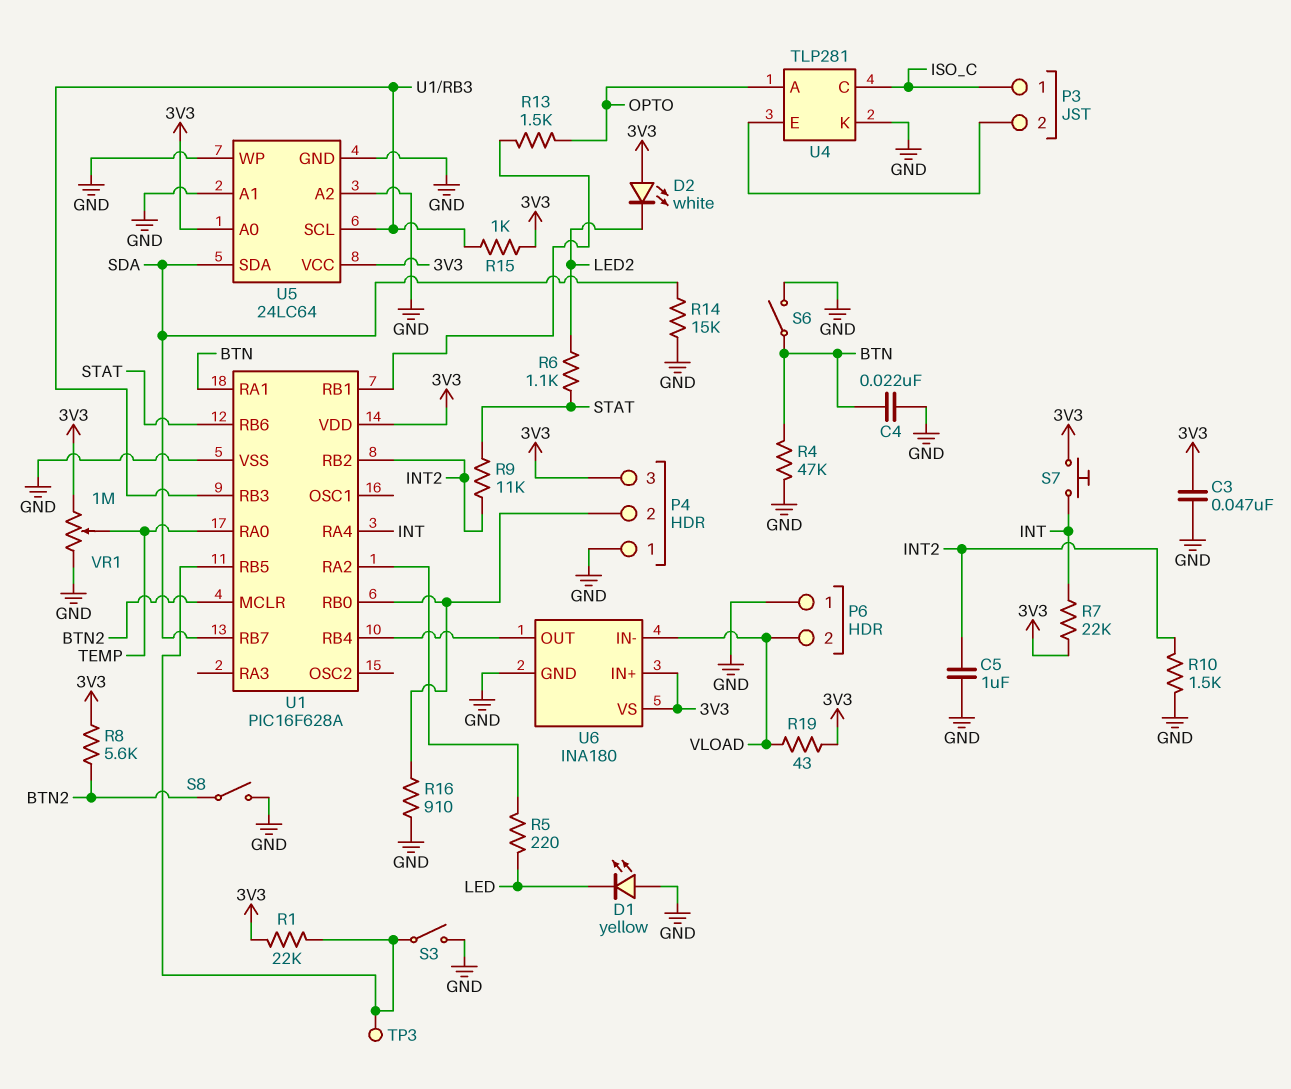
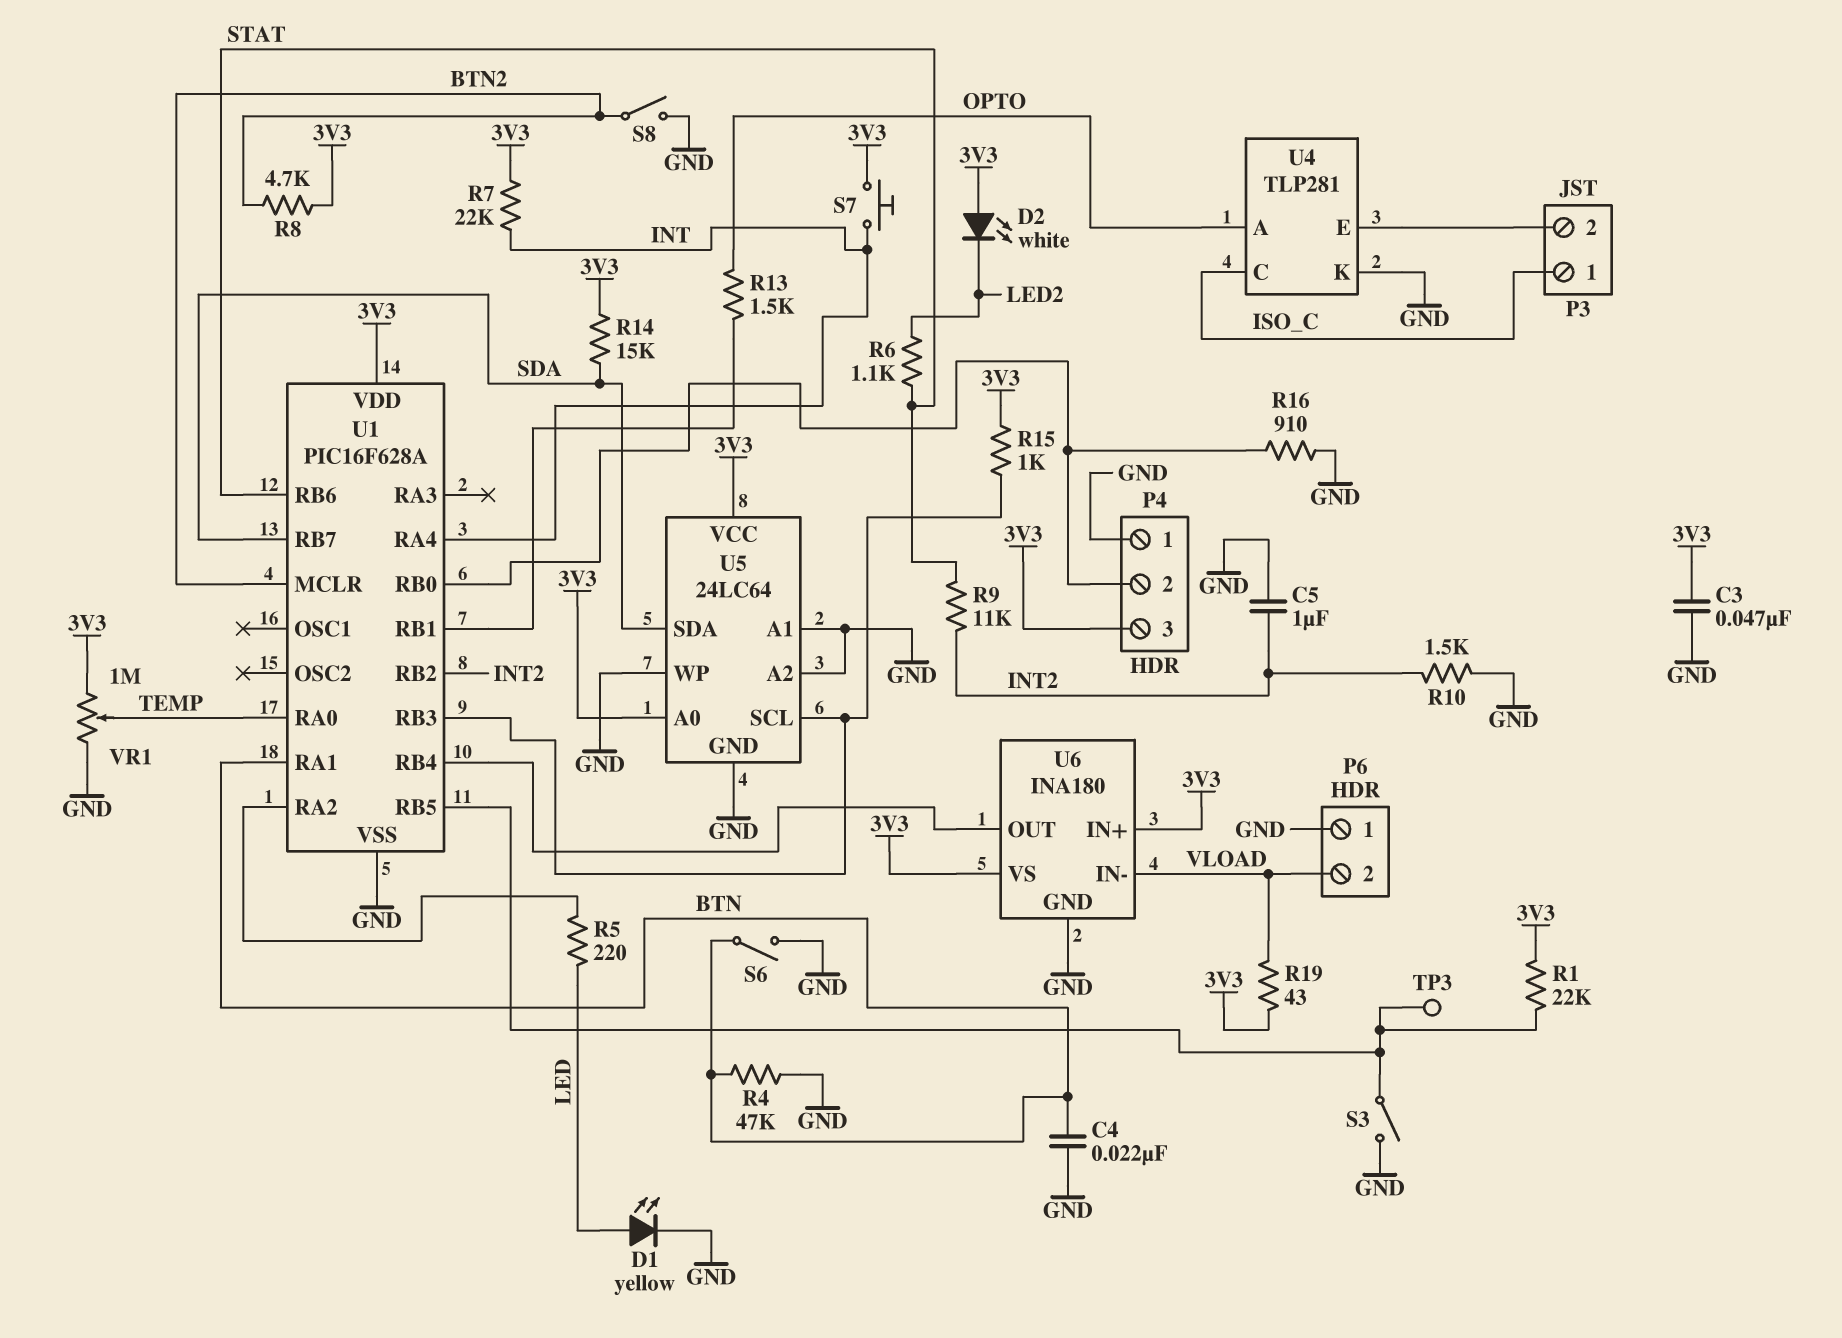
D1: LED yellow (A GND, K LED) -> LED yellow (A LED, K GND)
R8: 5.6k (3V3, BTN2) -> 4.7k (3V3, BTN2)
R14: 15k (GND, SDA) -> 15k (3V3, SDA)

